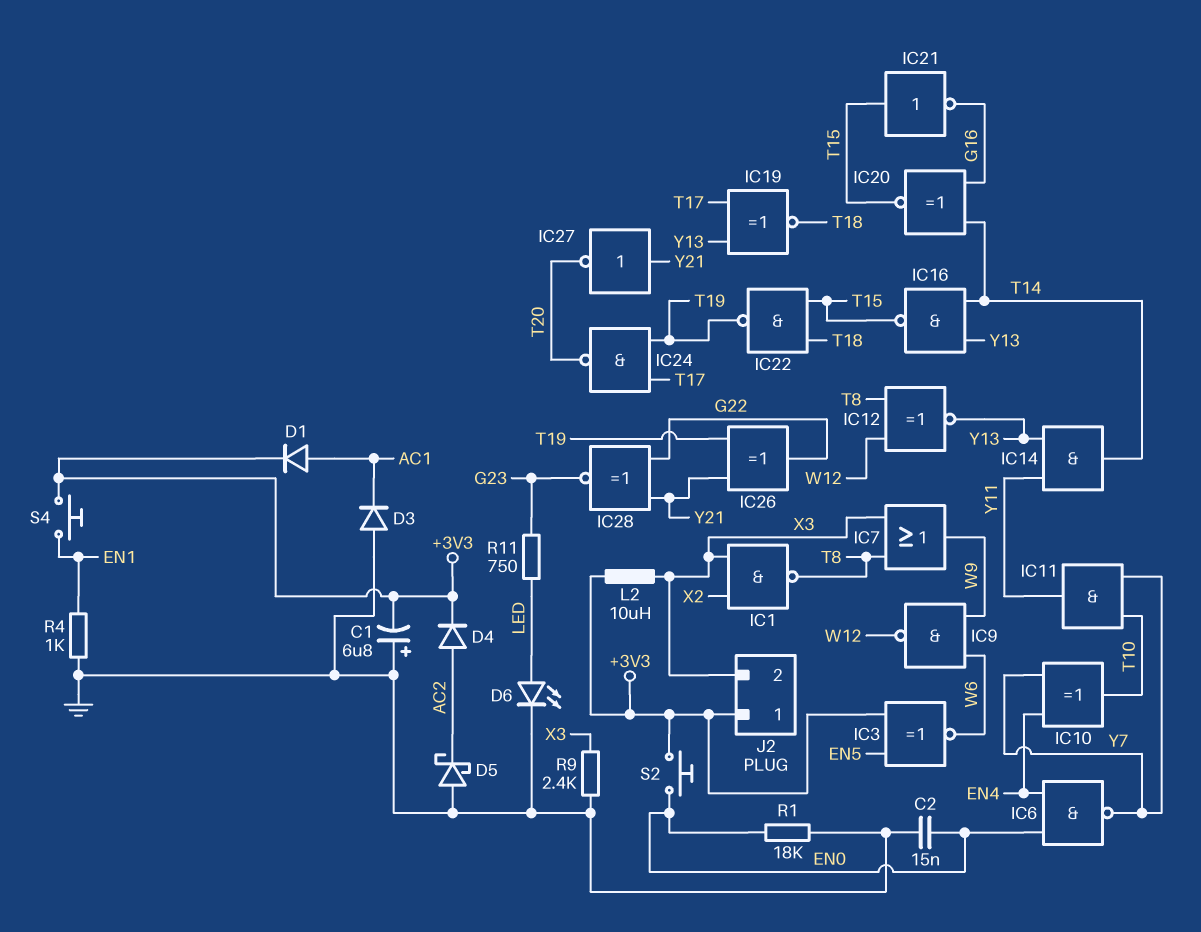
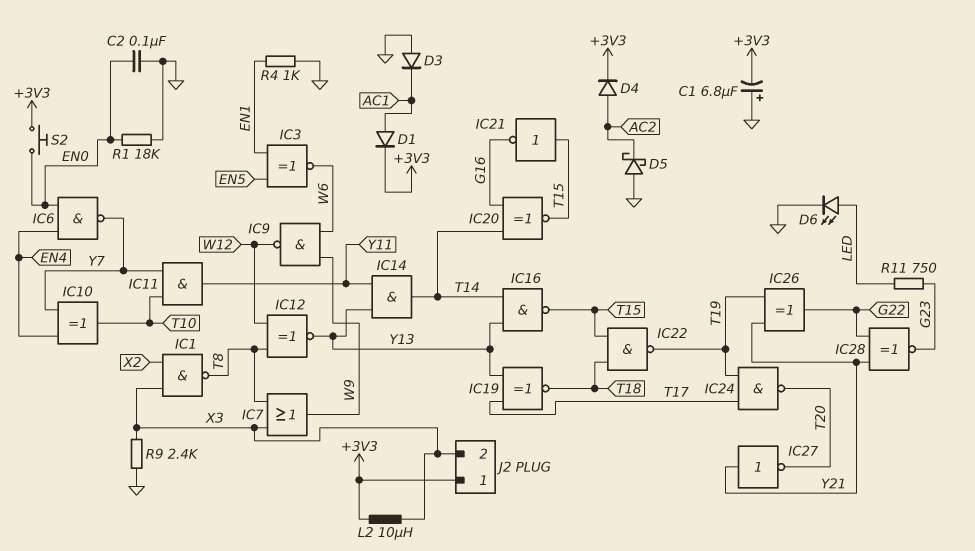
C2: 15nF (EN0, GND) -> 100nF (EN0, GND)
IC3: XNOR (in +3V3, in EN5, out W6) -> XNOR (in EN1, in EN5, out W6)
S4: button (+3V3, EN1) -> none

